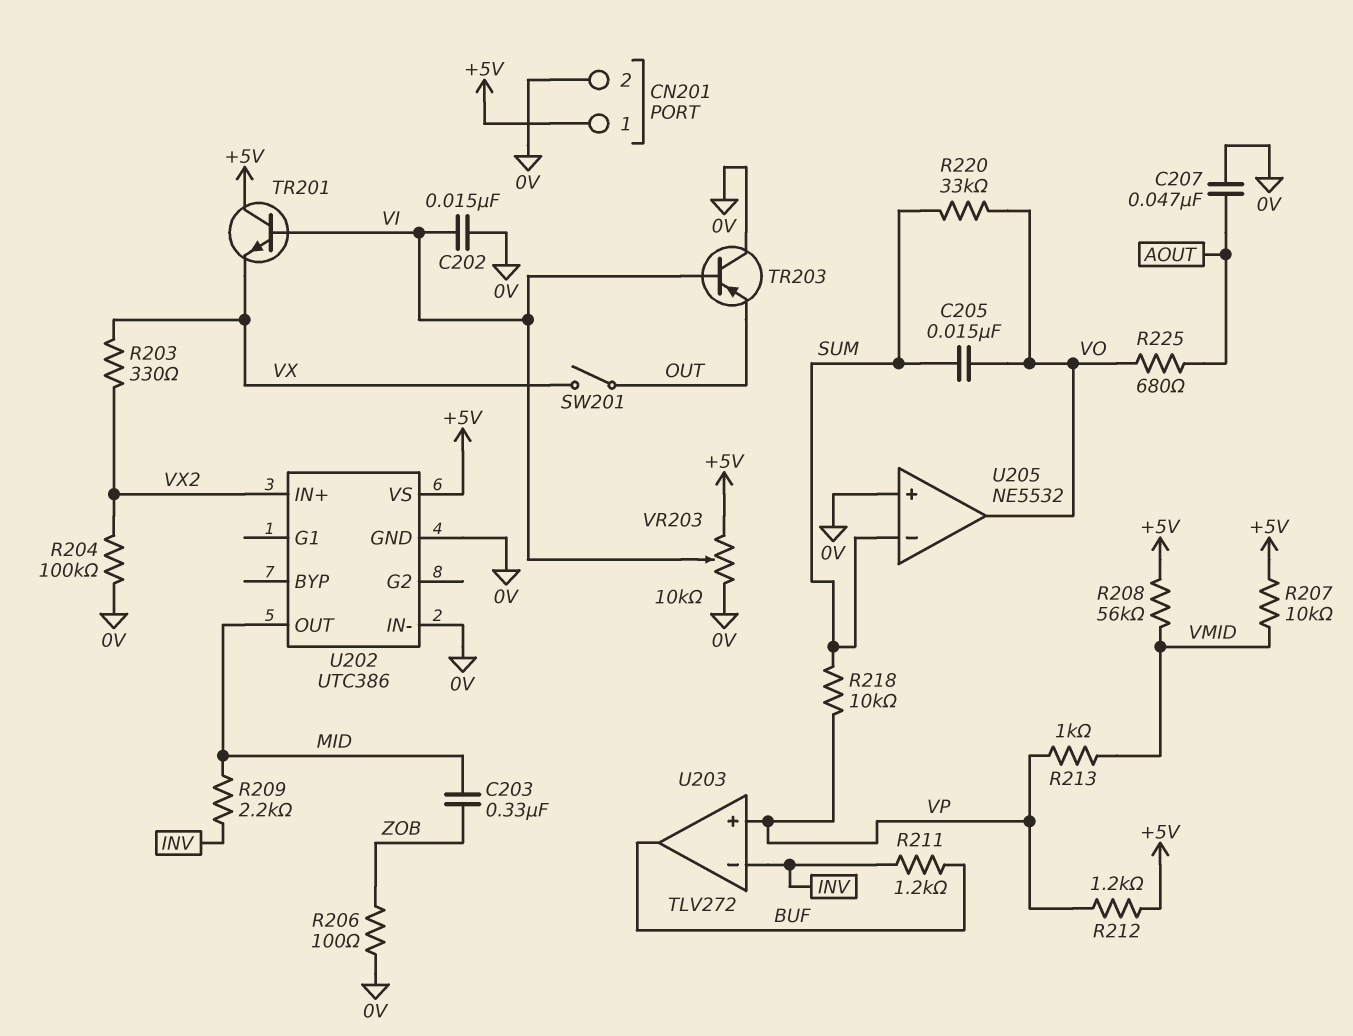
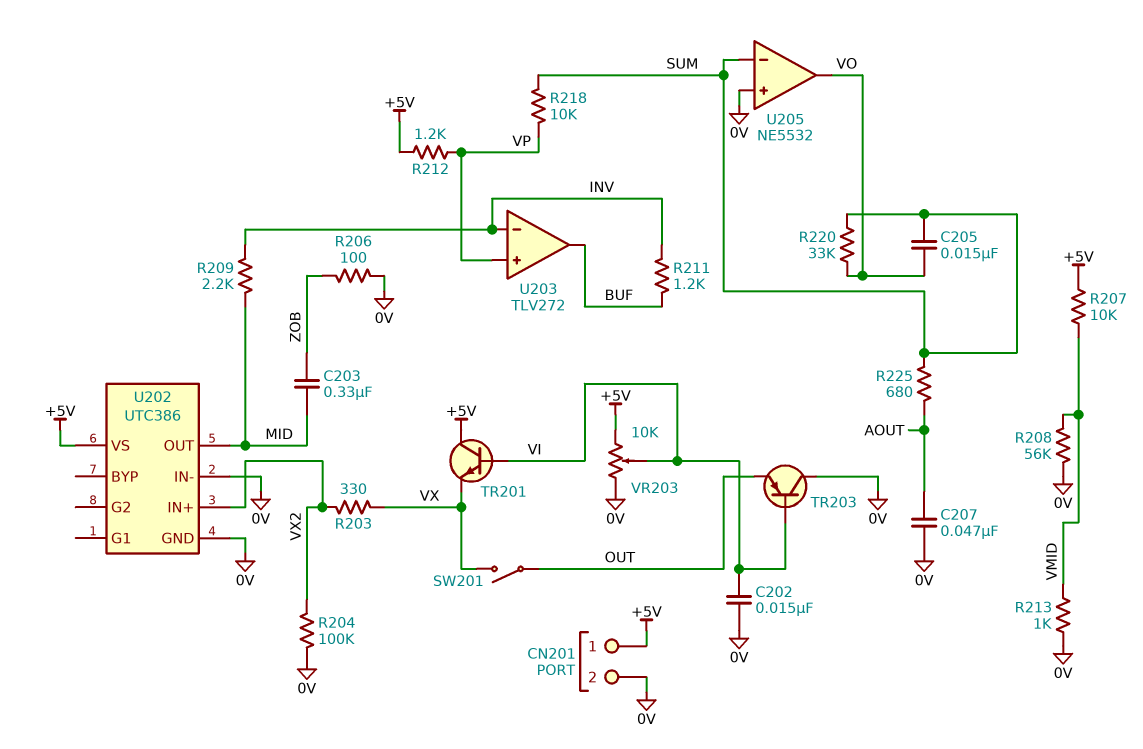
R208: 56k (+5V, VMID) -> 56k (0V, VMID)
R213: 1k (VMID, VP) -> 1k (0V, VMID)
R225: 680 (AOUT, VO) -> 680 (AOUT, SUM)

